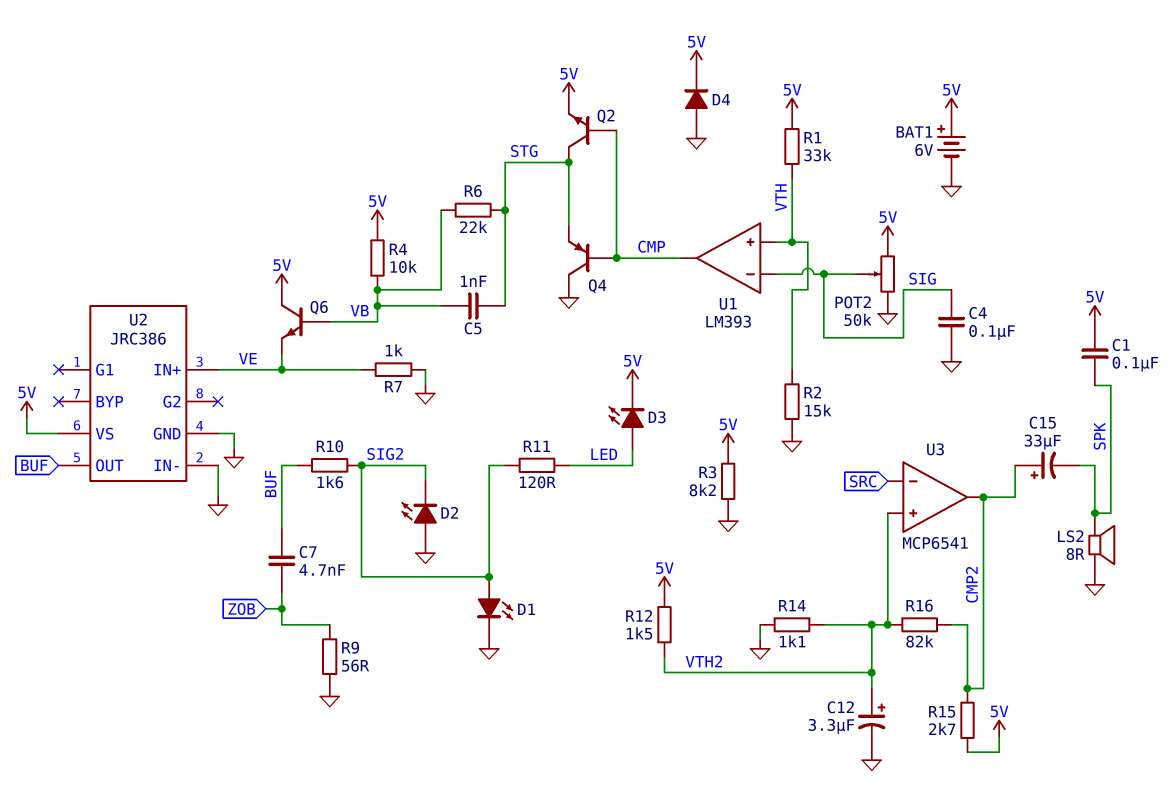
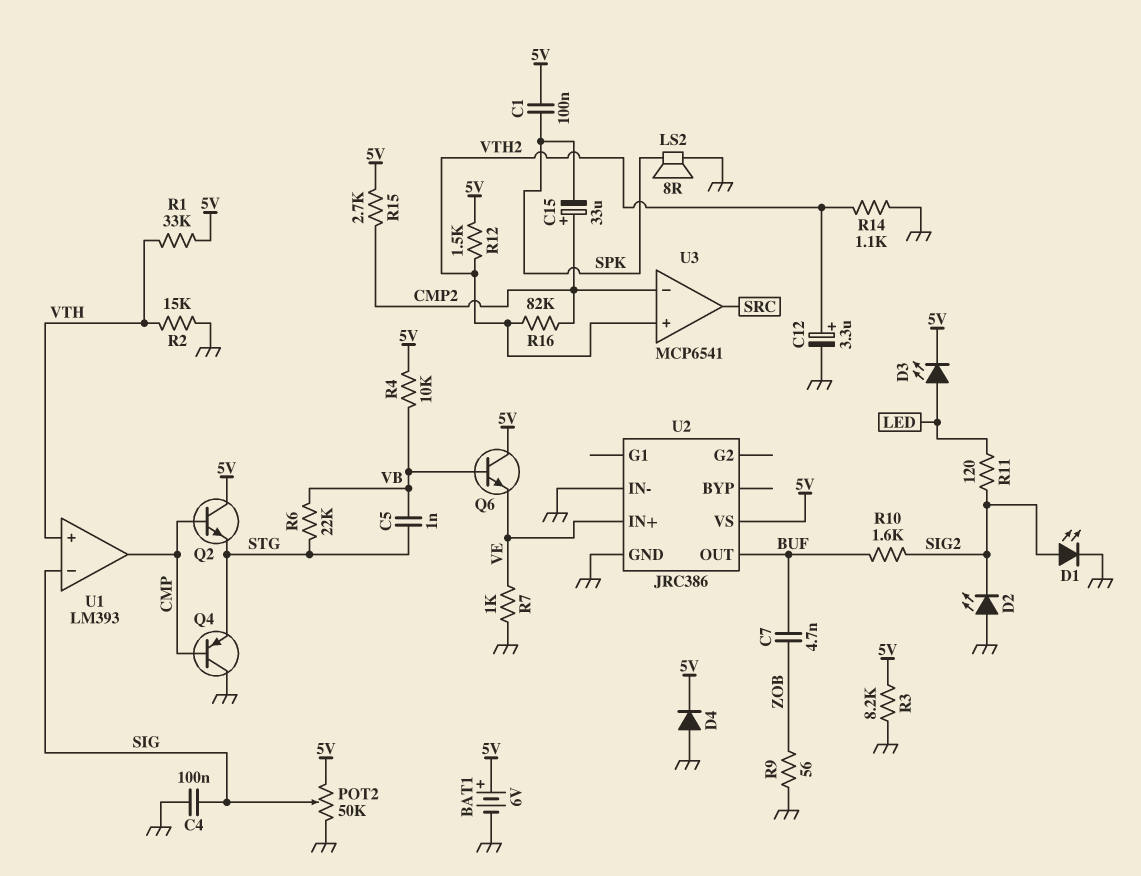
Q2: NPN (B CMP, C STG, E 5V) -> NPN (B CMP, C 5V, E STG)
U3 pin in-: SRC -> CMP2
U3 pin out: CMP2 -> SRC

